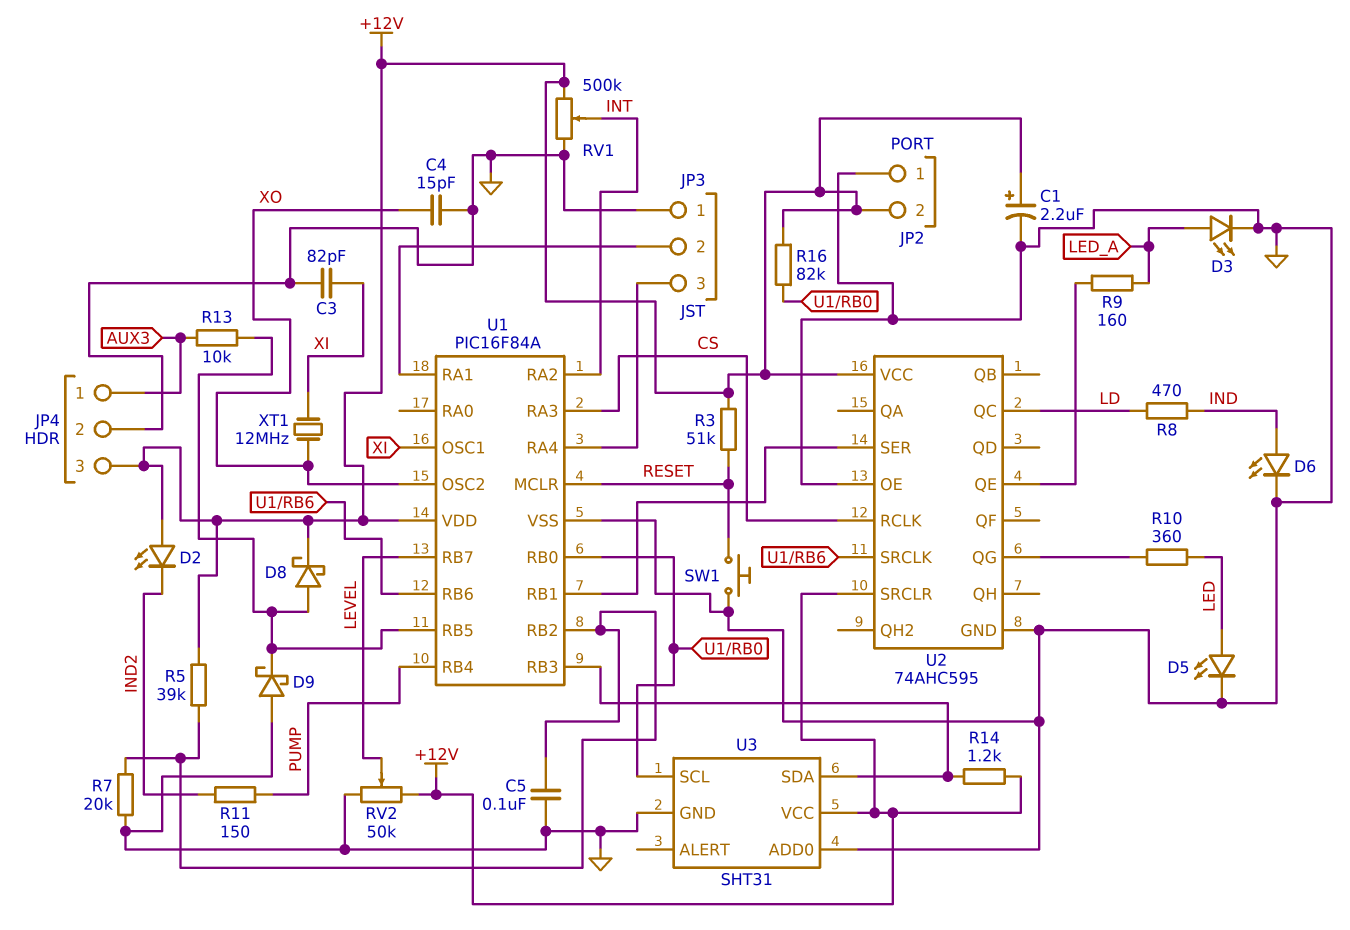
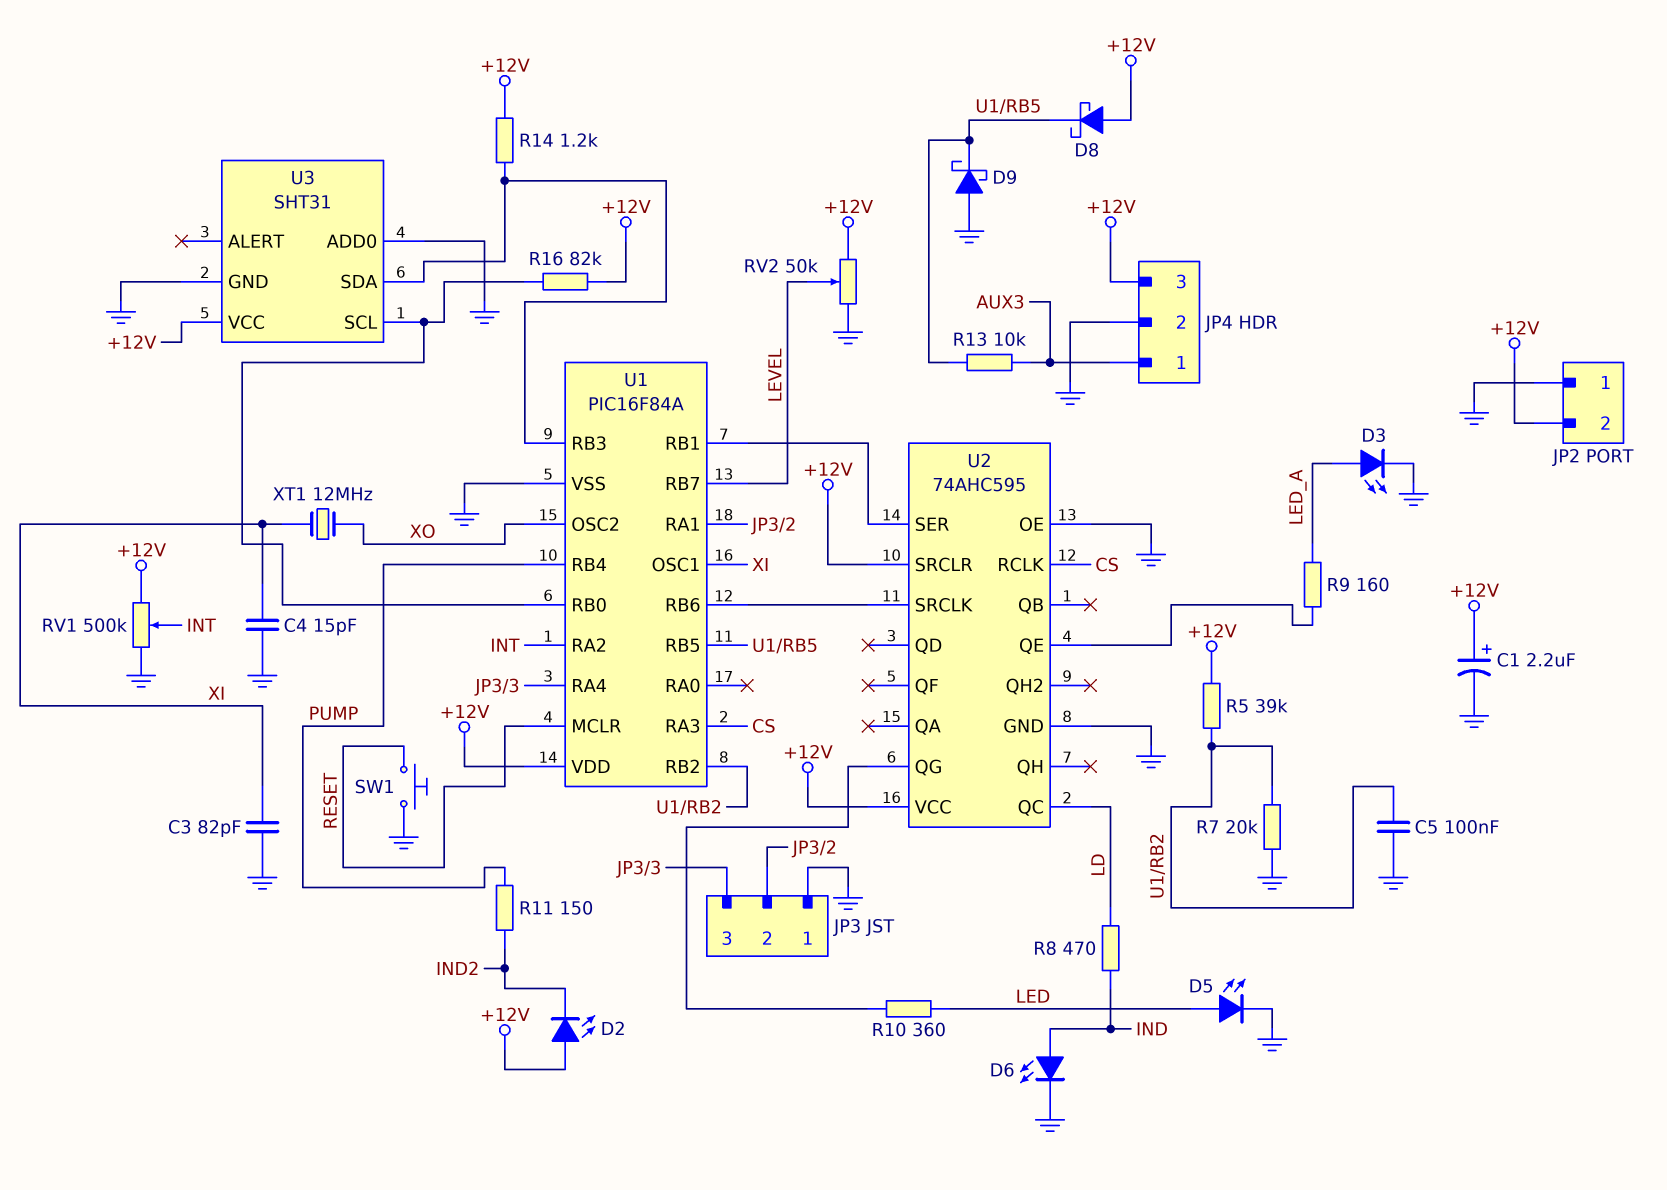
C4: 15pF (GND, XO) -> 15pF (GND, XI)
D8: schottky (A U1/RB5, K +12V) -> schottky (A +12V, K U1/RB5)
R3: 51k (+12V, RESET) -> none

